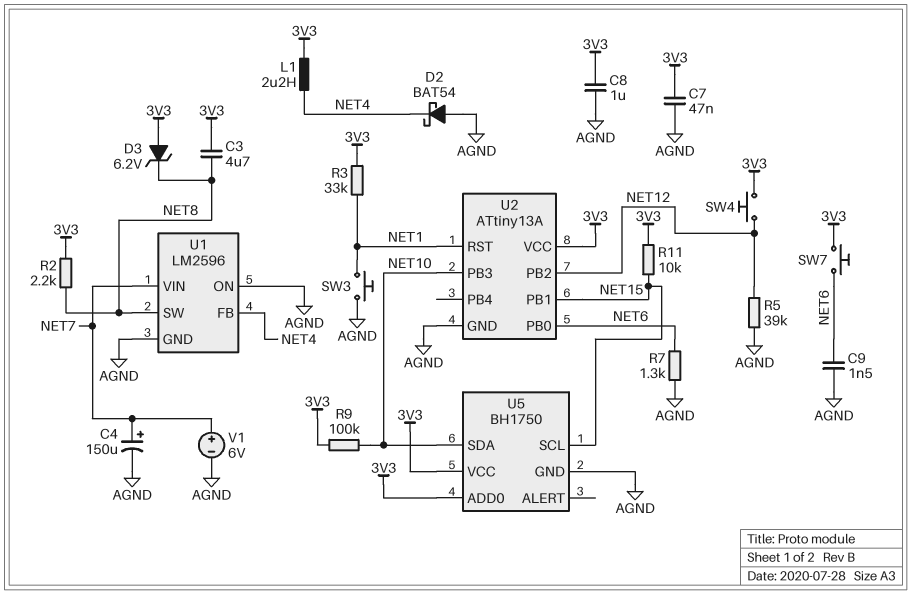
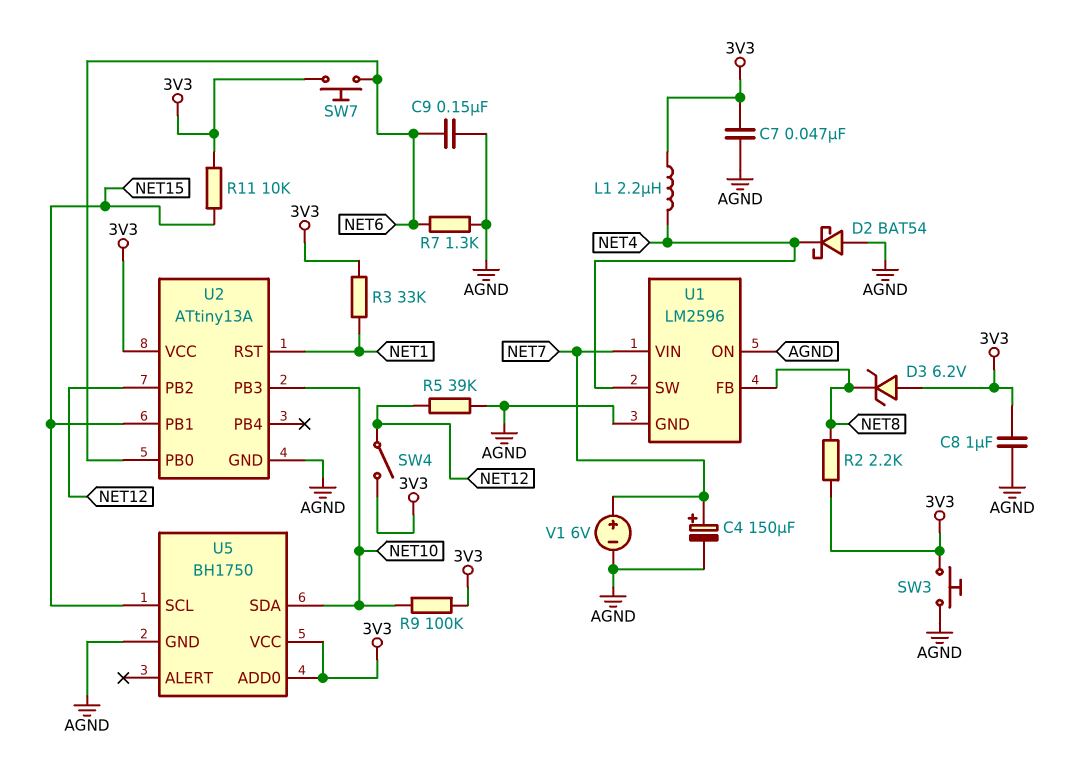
C3: 4.7uF (3V3, NET8) -> none
C9: 1.5nF (AGND, NET6) -> 150nF (AGND, NET6)
SW3: button (AGND, NET1) -> button (3V3, AGND)
SW4: button (3V3, NET12) -> switch (3V3, NET12)
U1 pin FB: NET4 -> NET8
U1 pin SW: NET8 -> NET4

